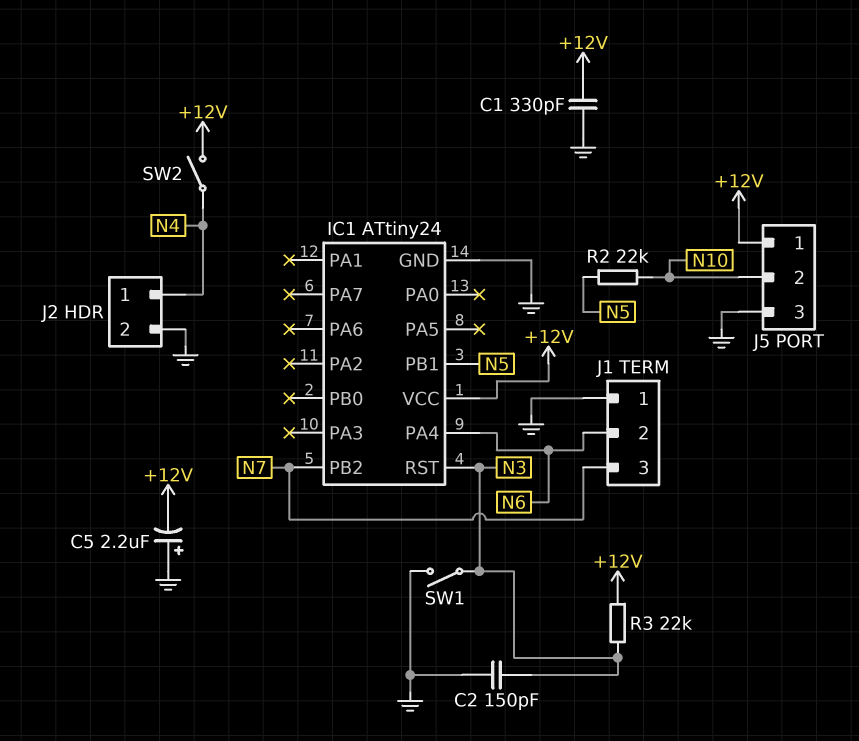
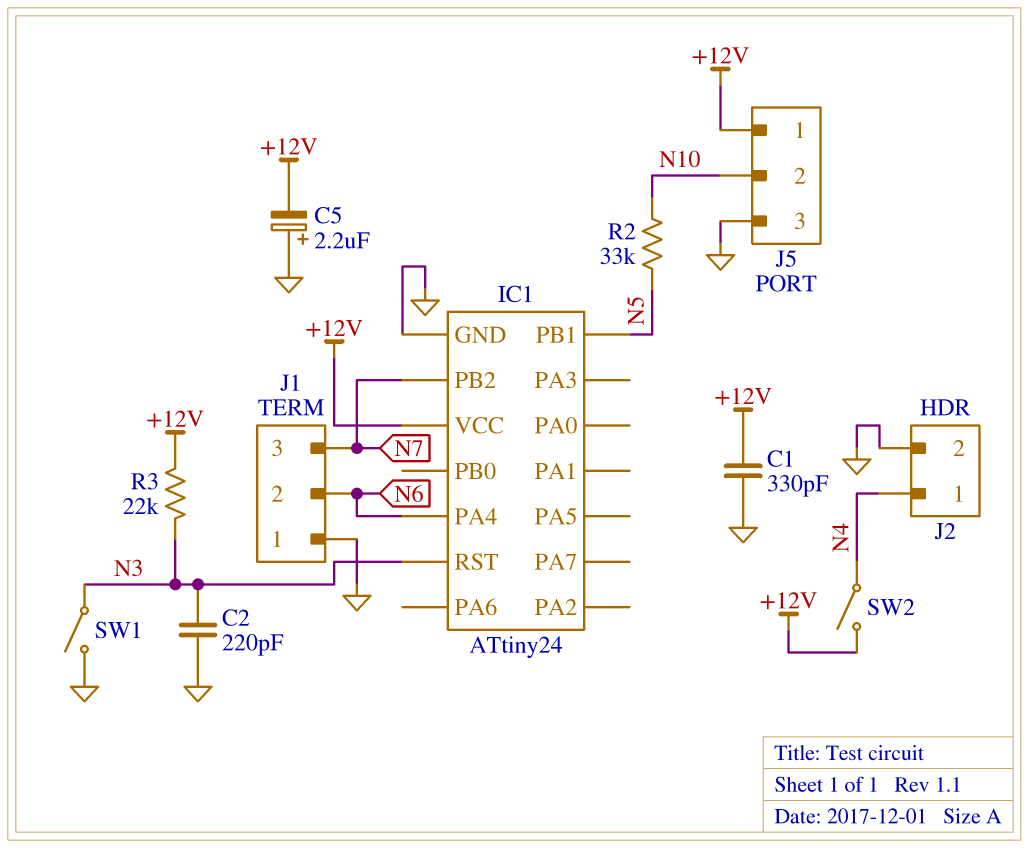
C2: 150pF (GND, N3) -> 220pF (GND, N3)
R2: 22k (N5, N10) -> 33k (N5, N10)

